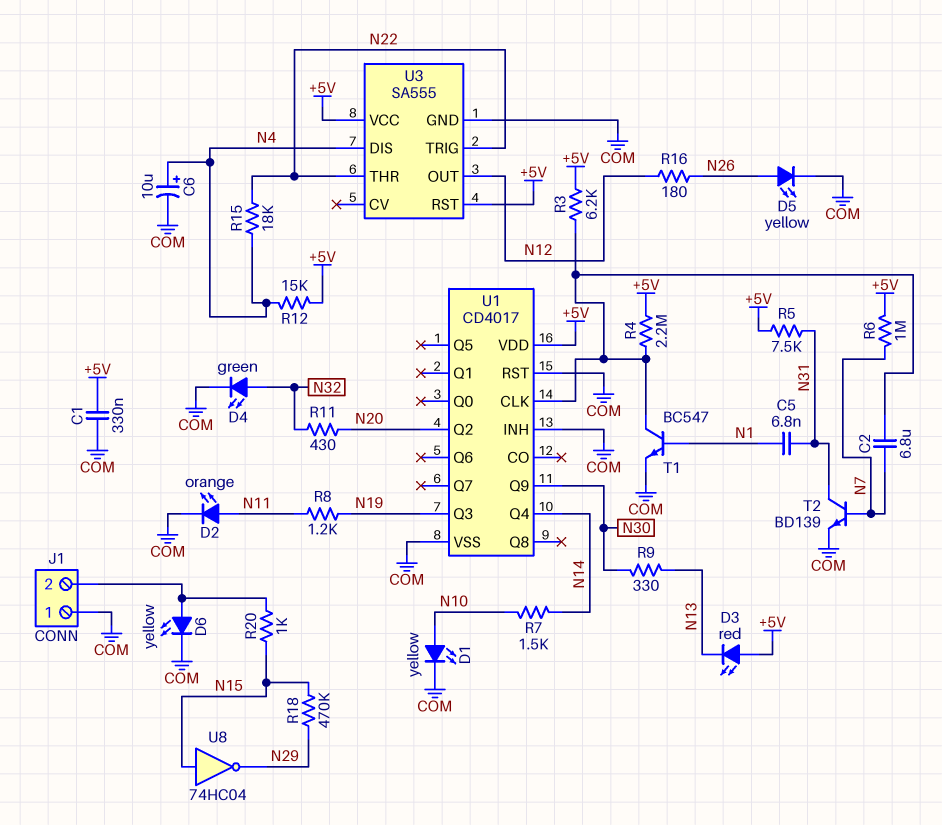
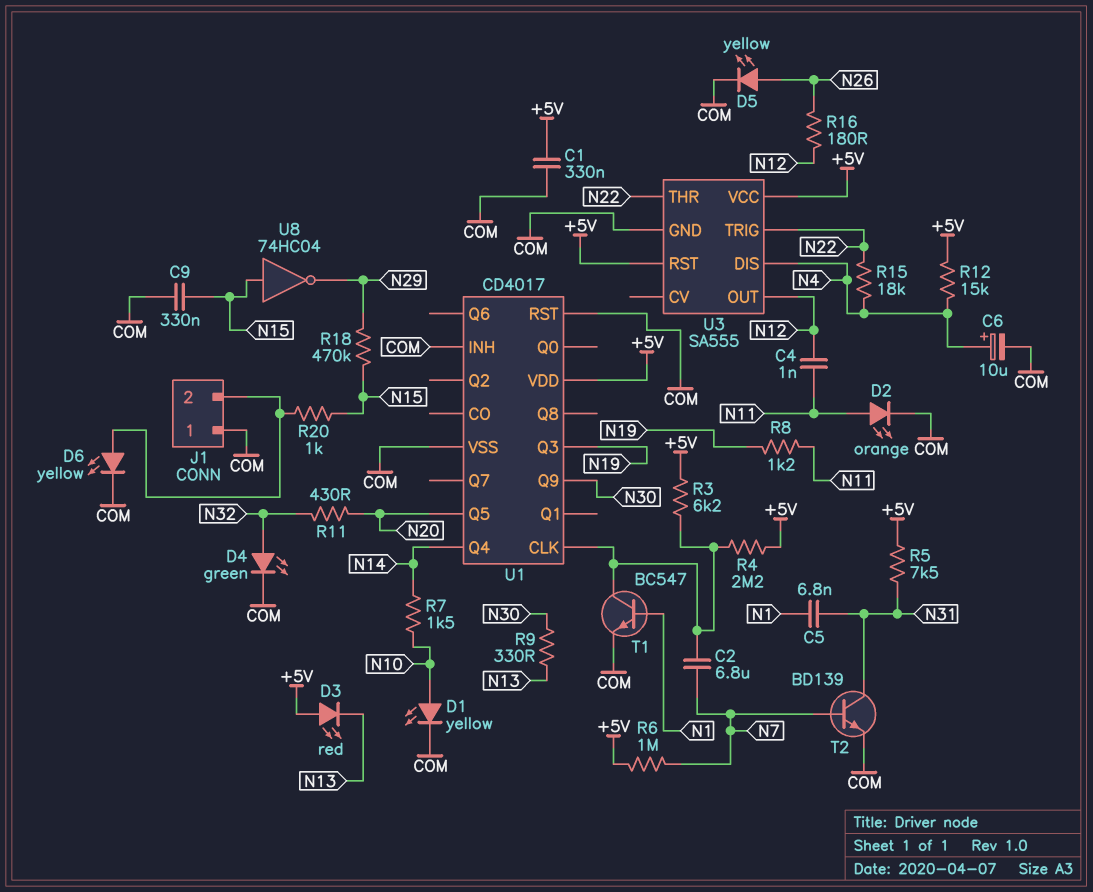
C4: none -> 1nF (N11, N12)
C9: none -> 330nF (COM, N15)
U1 pin Q2: N20 -> none
U1 pin Q5: none -> N20

